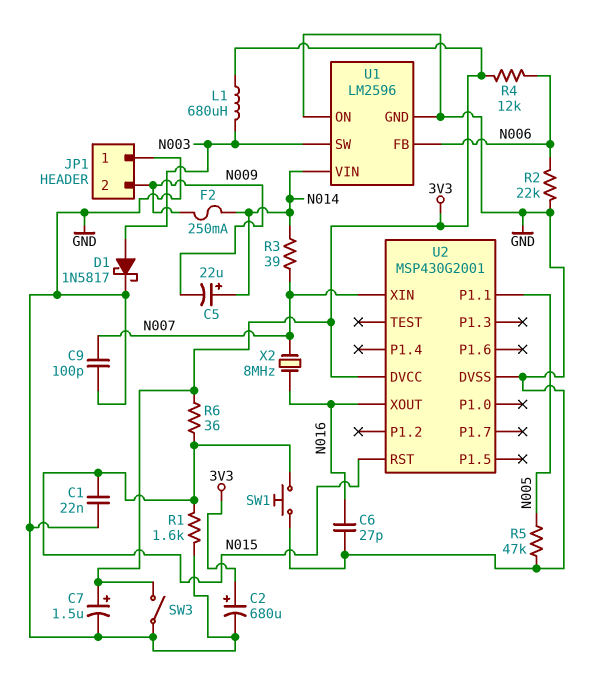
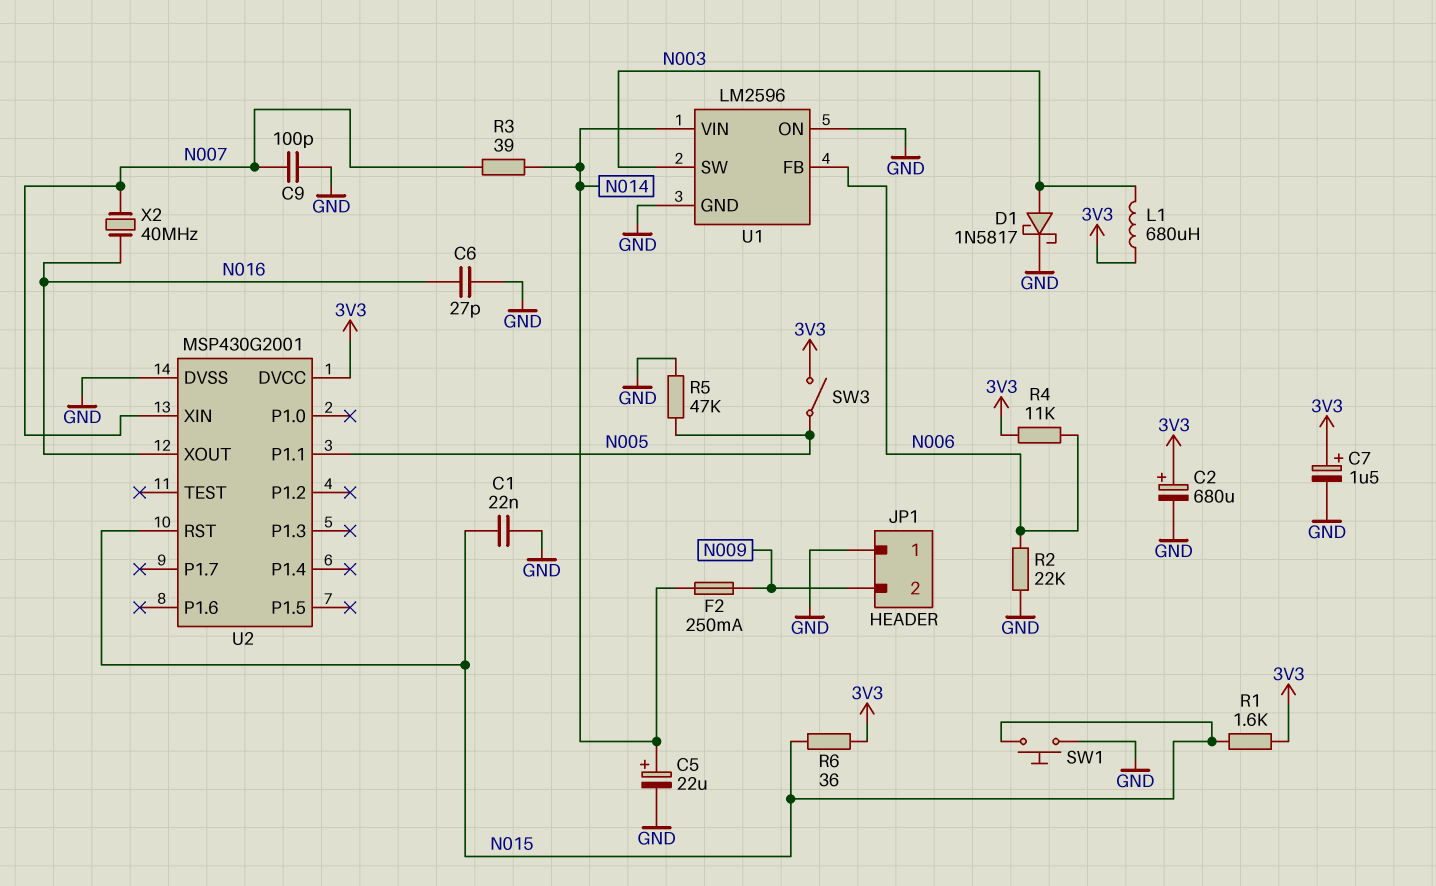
C5: 22uF (plus N014, minus N009) -> 22uF (plus N014, minus GND)
R1: 1.6k (GND, N015) -> 1.6k (3V3, N015)
R4: 12k (3V3, N006) -> 11k (3V3, N006)
SW3: switch (3V3, GND) -> switch (3V3, N005)
X2: 8MHz (N007, N016) -> 40MHz (N007, N016)

